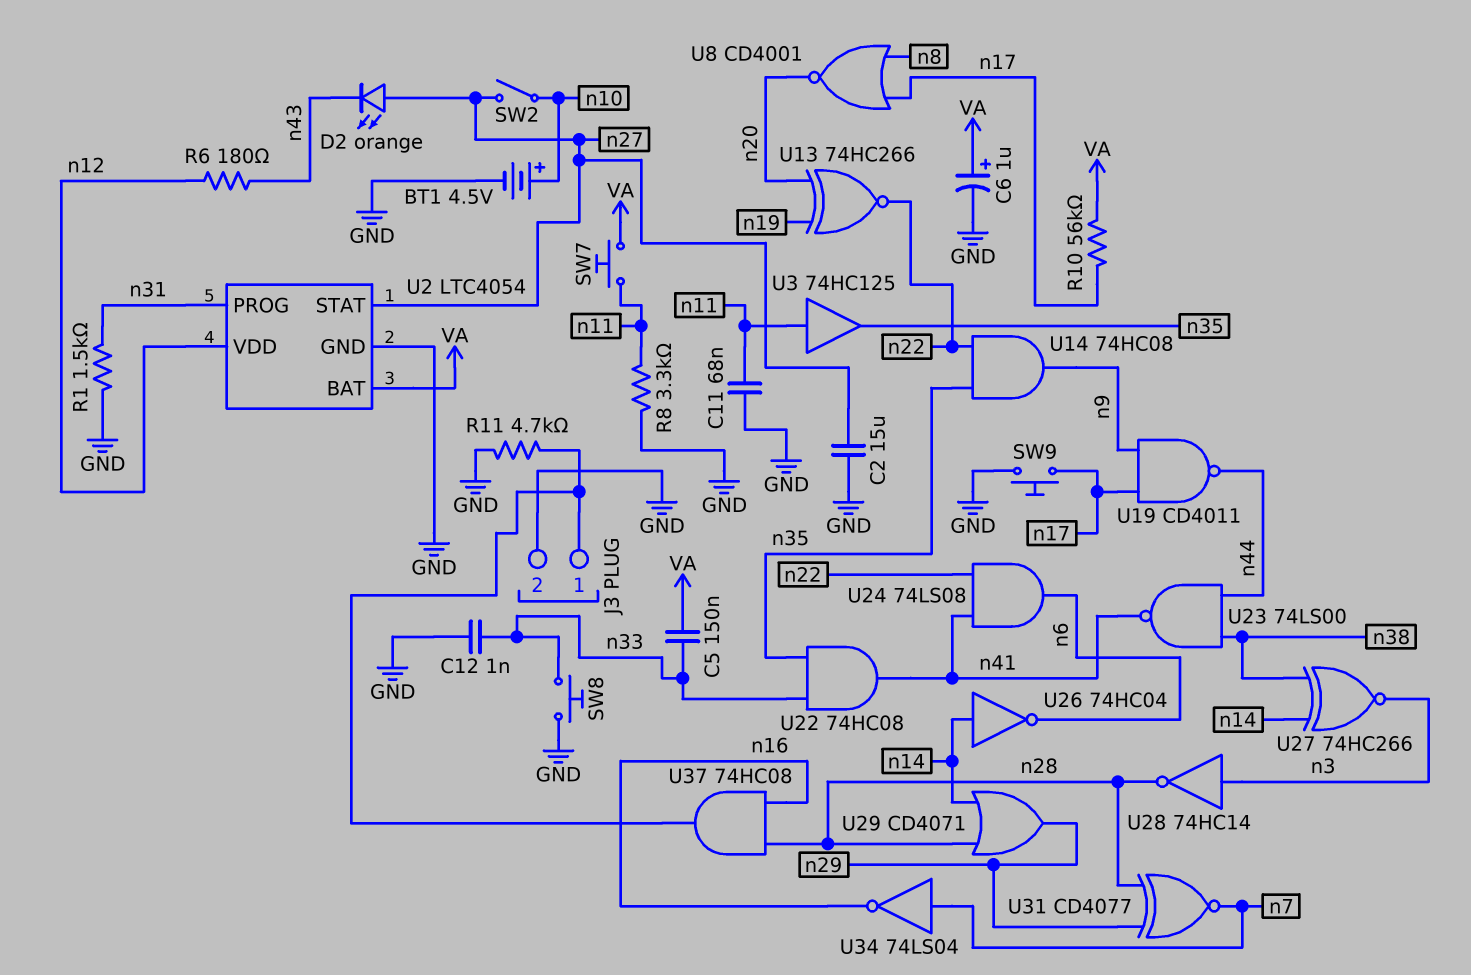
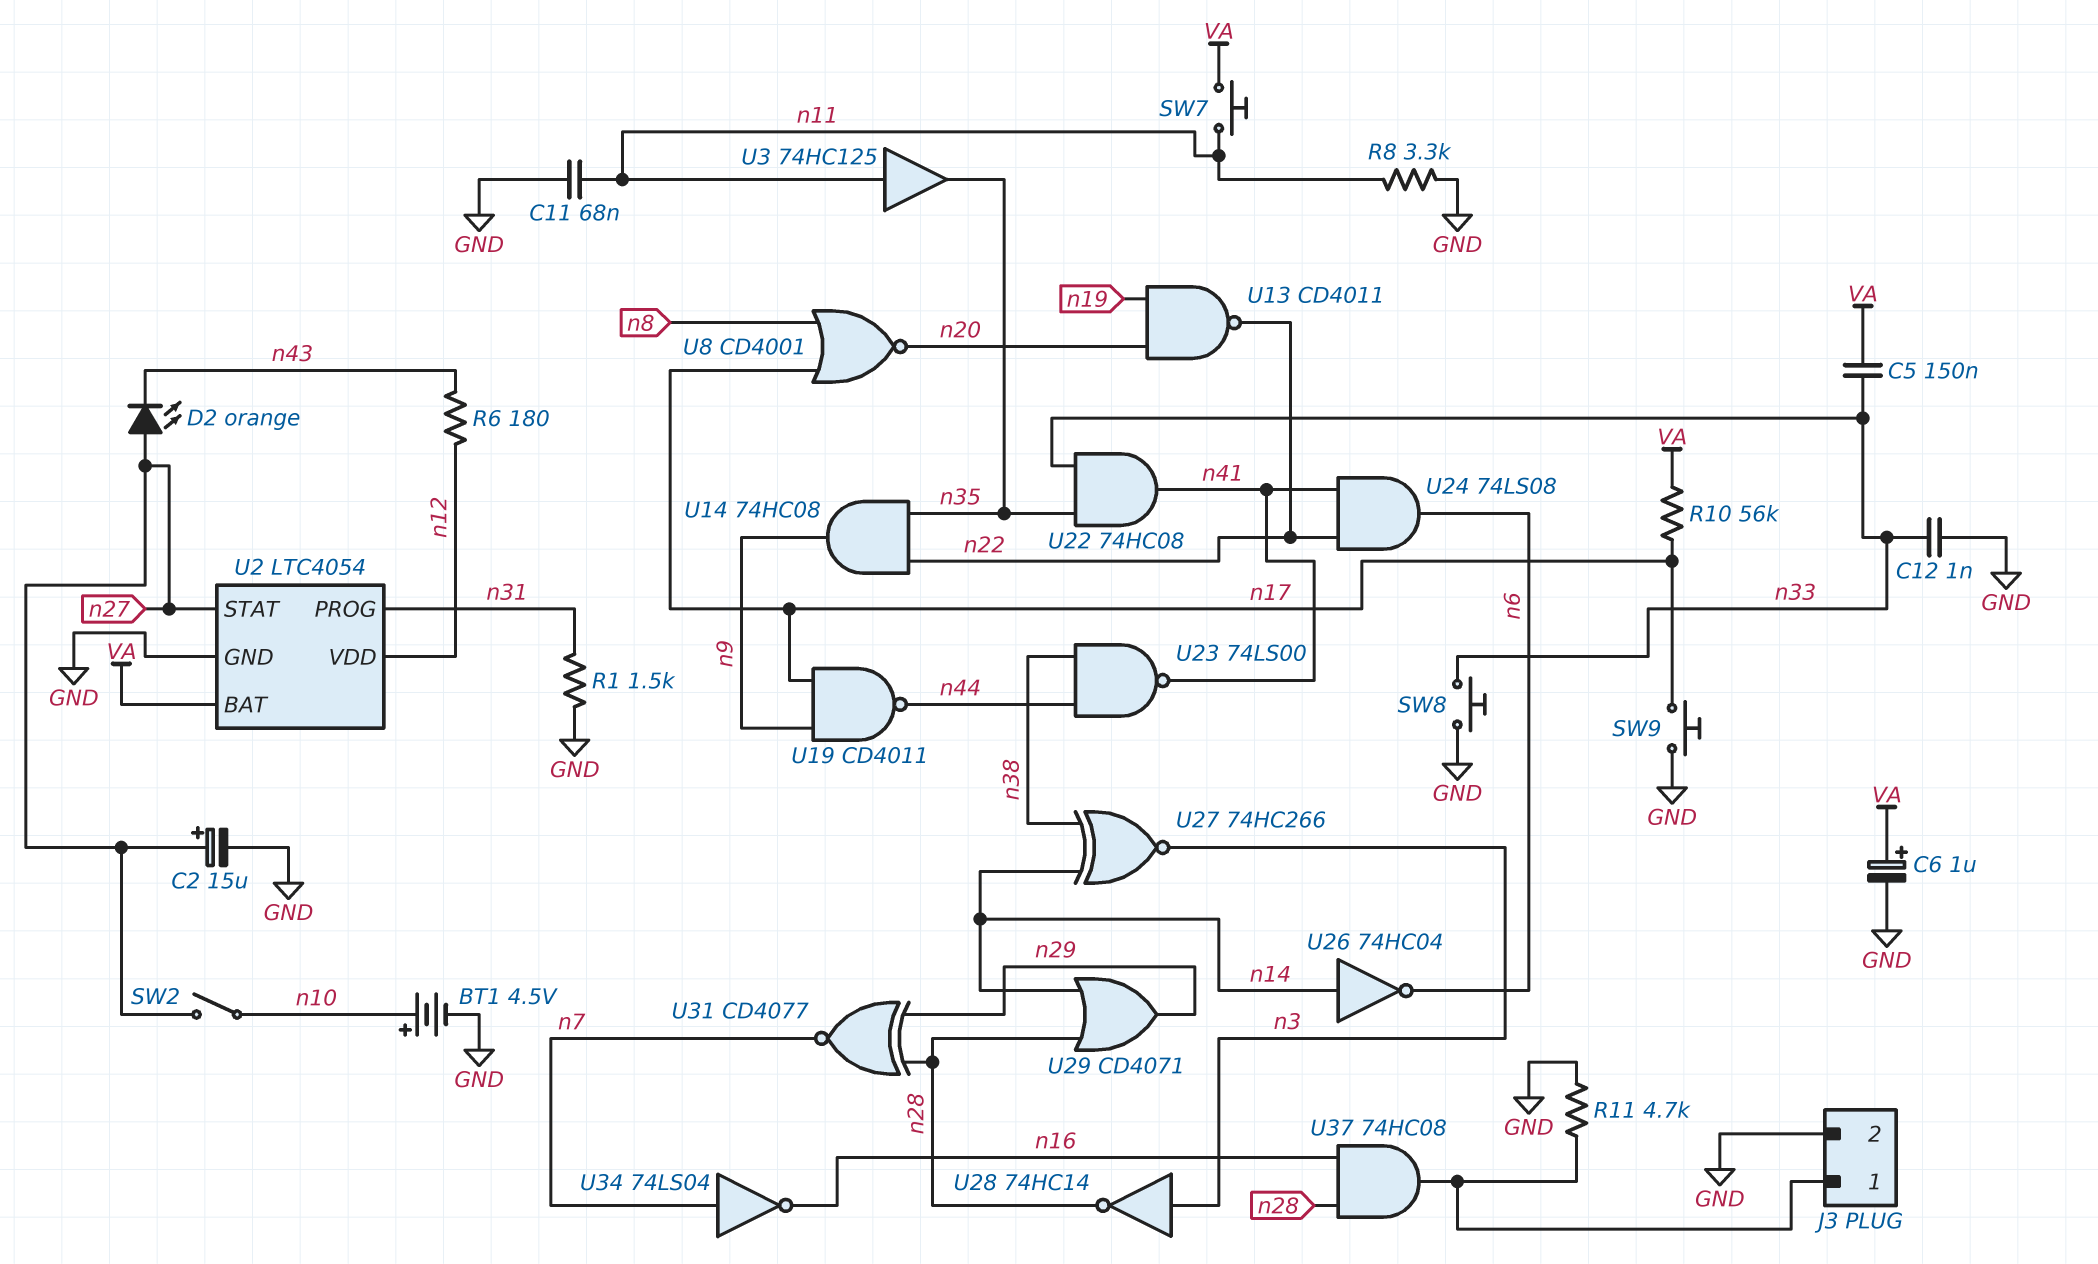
C2: 15uF (GND, n27) -> 15uF (plus n27, minus GND)
U13: XNOR 74HC266 (in n19, in n20, out n22) -> NAND CD4011 (in n19, in n20, out n22)

